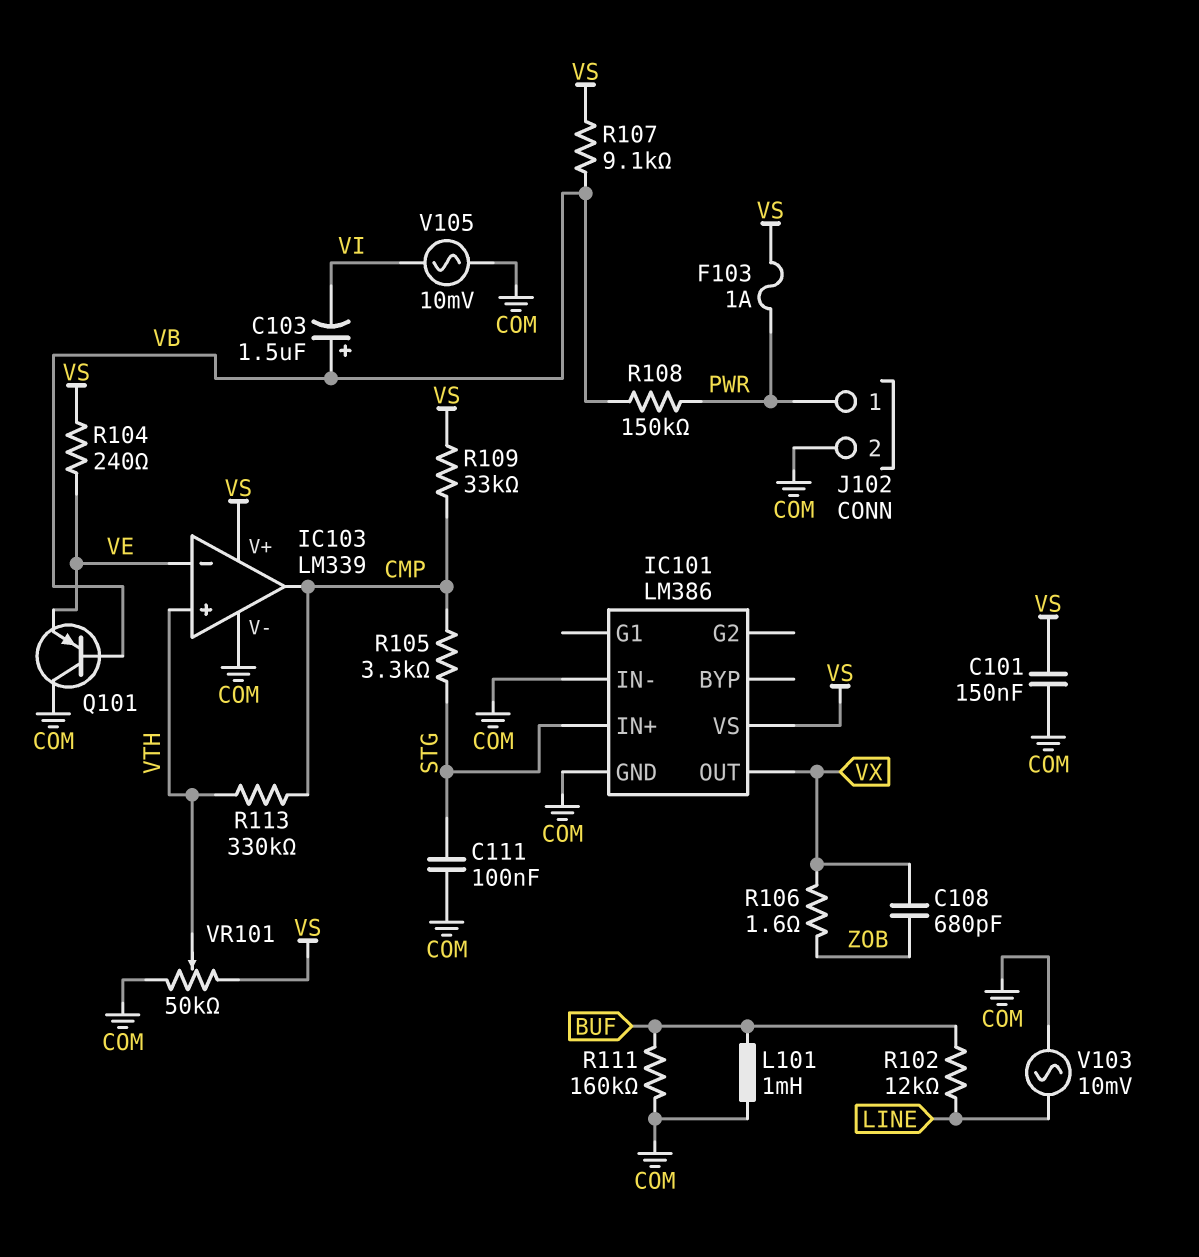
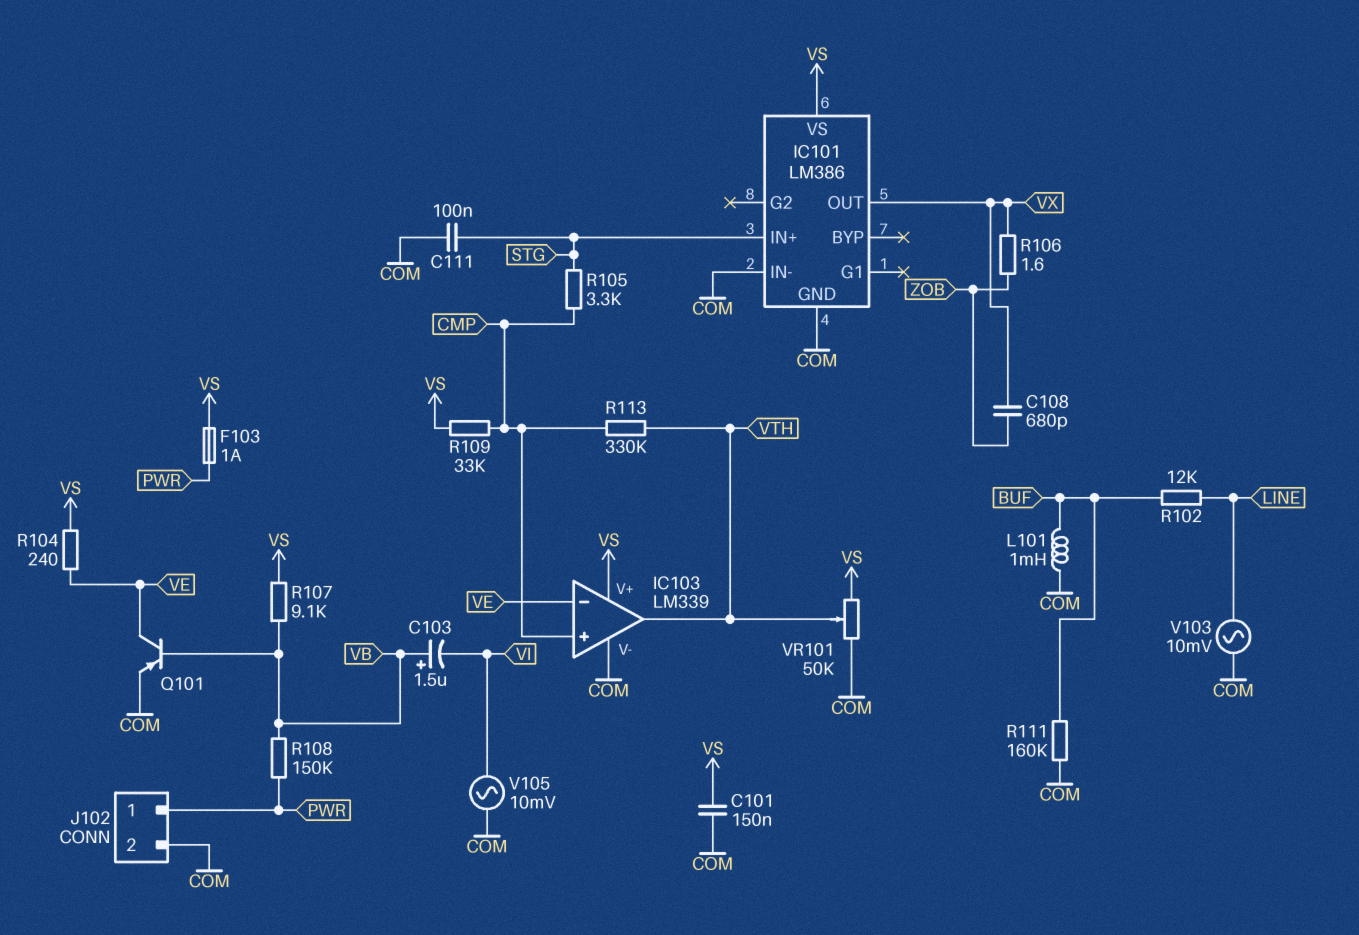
IC103 pin in+: VTH -> CMP
IC103 pin out: CMP -> VTH
Q101: PNP (B VB, C COM, E VE) -> PNP (B VB, C VE, E COM)

